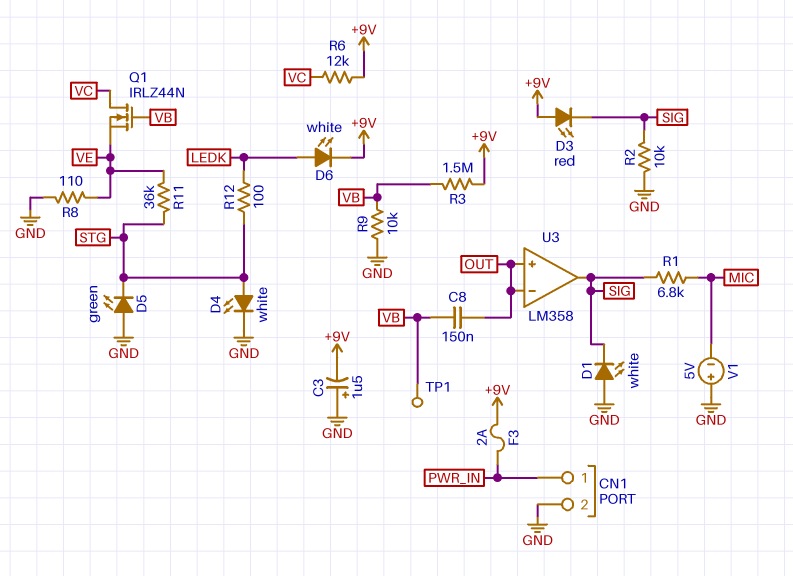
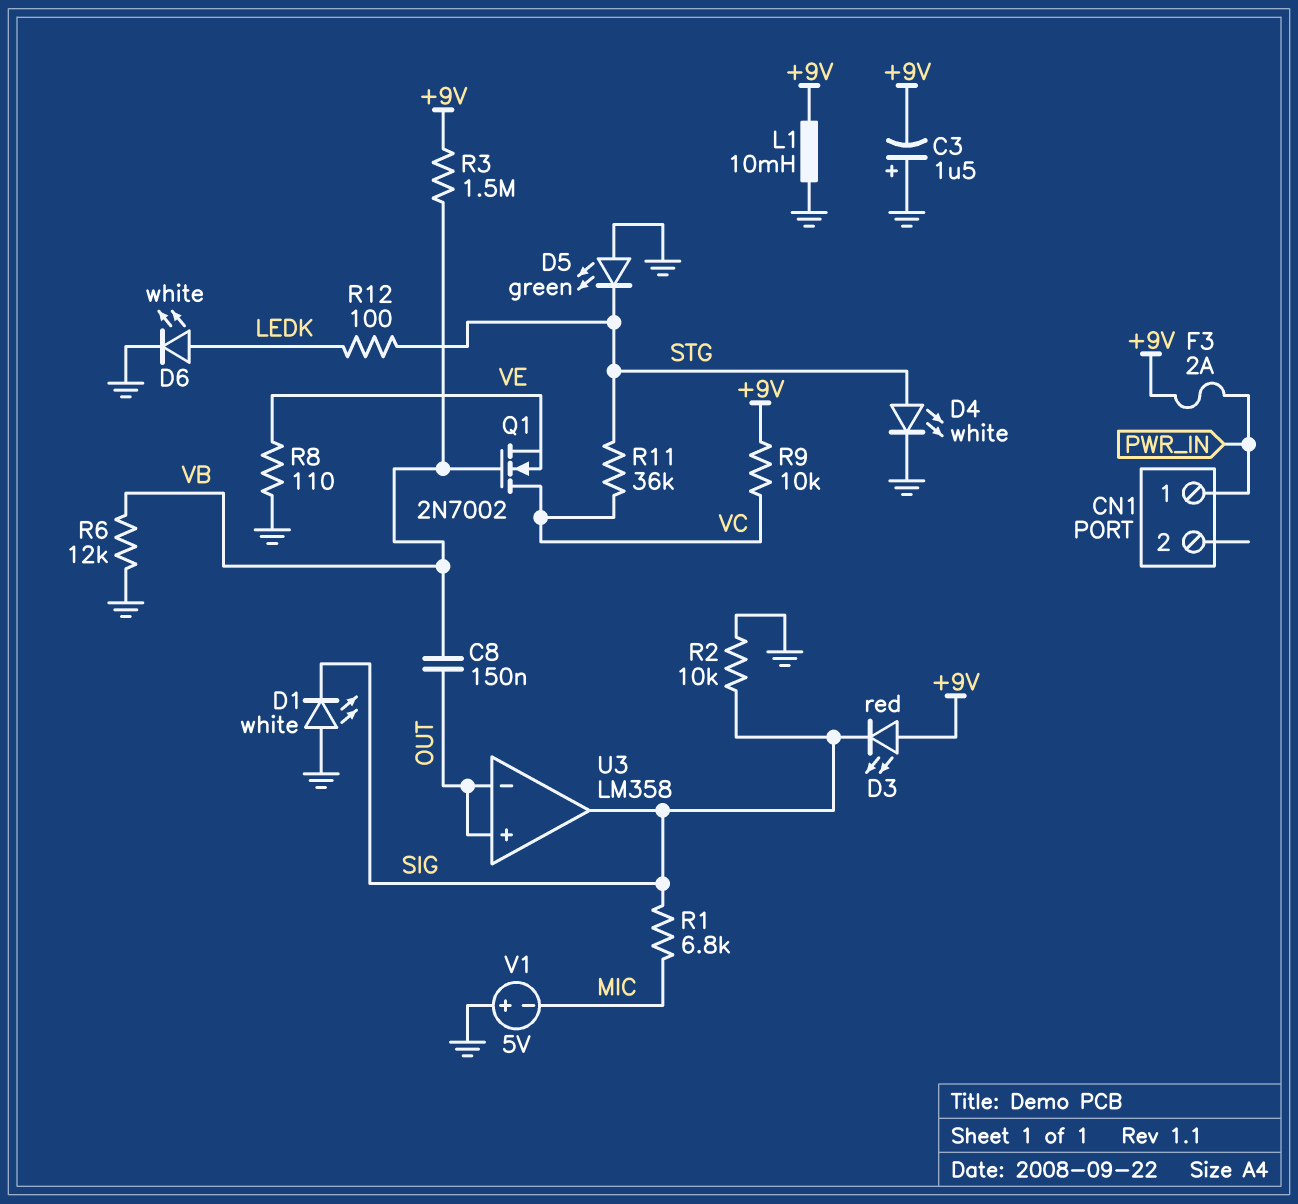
CN1 pin 2: GND -> none
D6: LED white (A LEDK, K +9V) -> LED white (A LEDK, K GND)
L1: none -> 10mH (+9V, GND)
Q1: NMOS IRLZ44N (G VB, D VC, S VE) -> NMOS 2N7002 (G VB, D VC, S VE)
R6: 12k (+9V, VC) -> 12k (GND, VB)
R9: 10k (GND, VB) -> 10k (+9V, VC)
R11: 36k (STG, VE) -> 36k (STG, VC)
TP1: test point (VB) -> none

